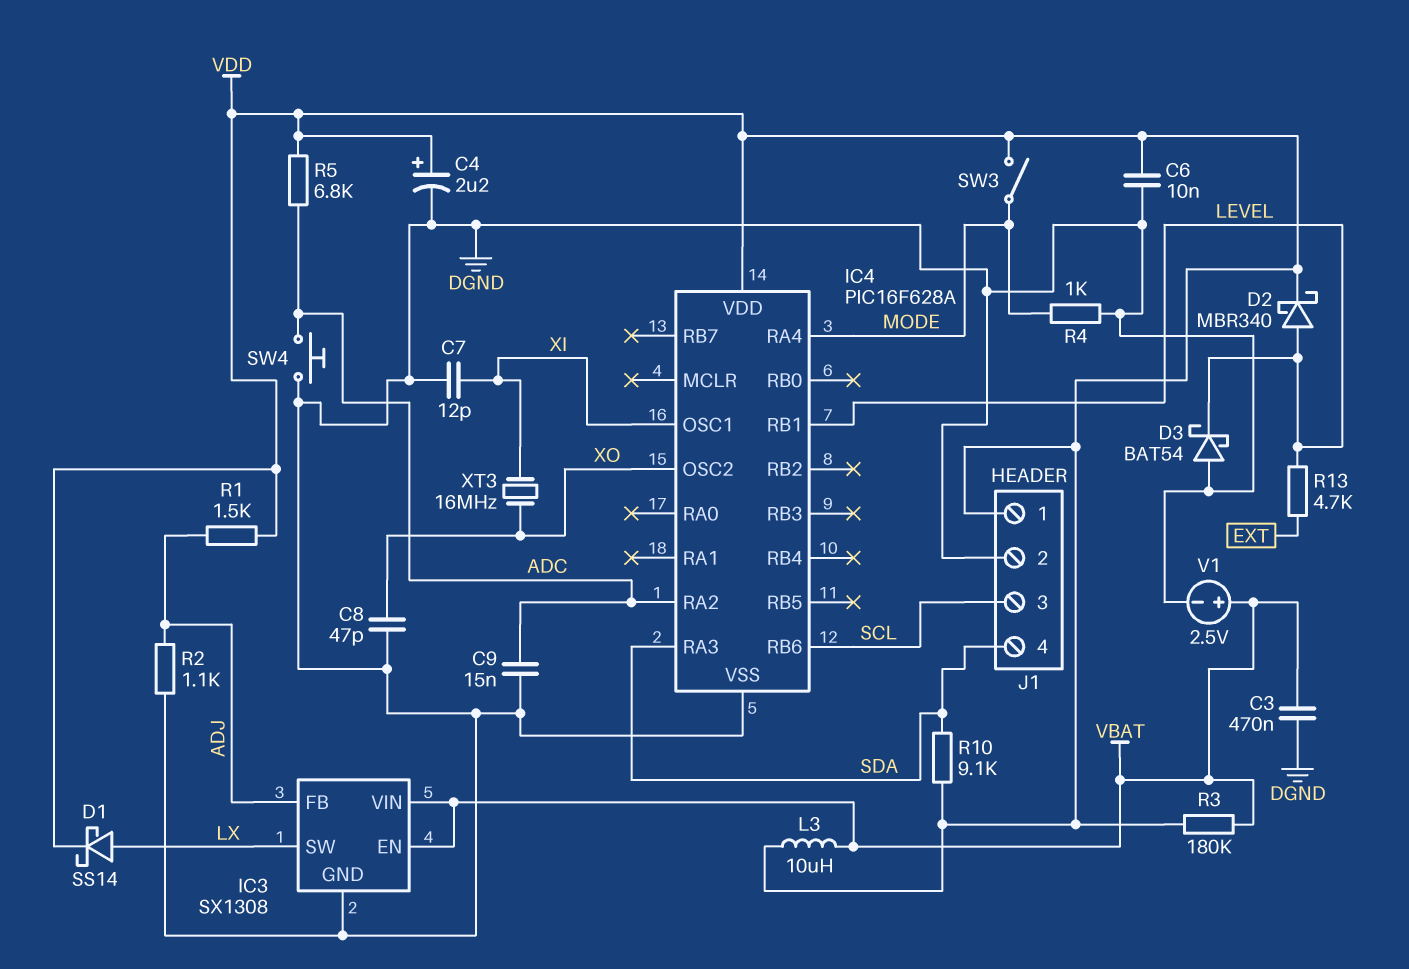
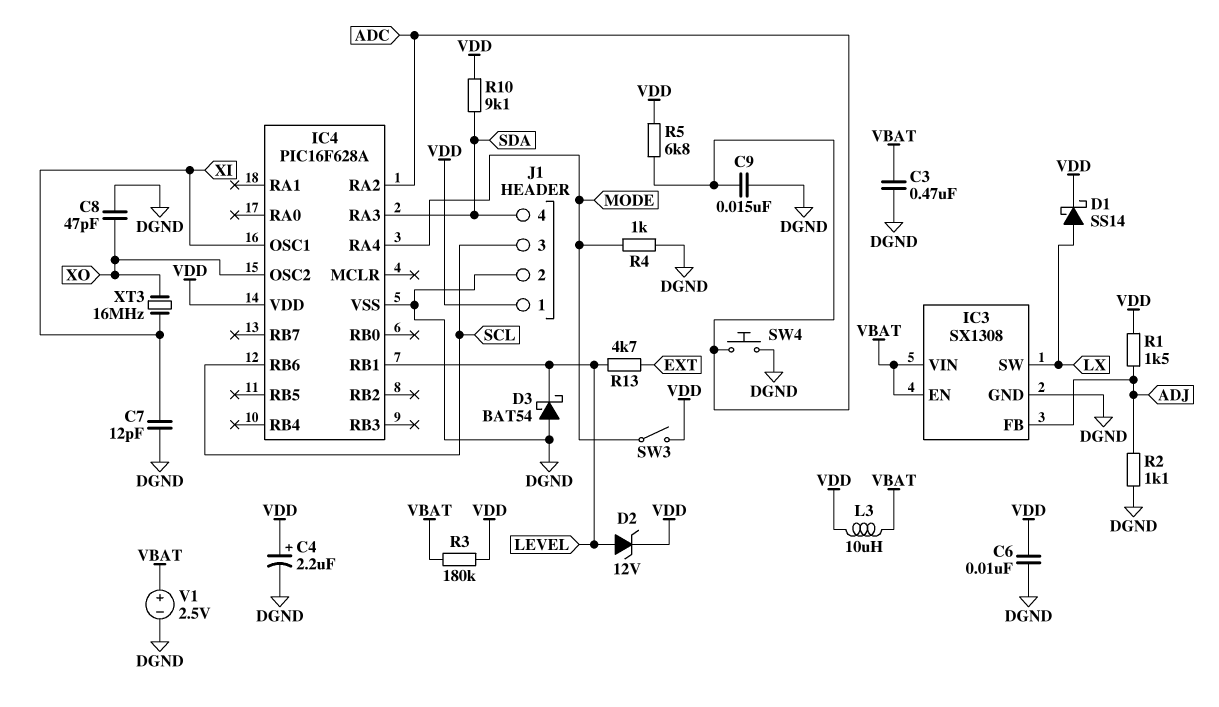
D2: schottky MBR340 (A LEVEL, K VDD) -> zener 12V (A LEVEL, K VDD)

